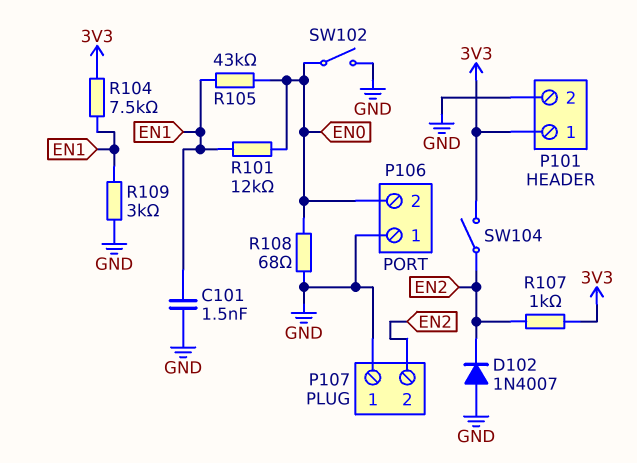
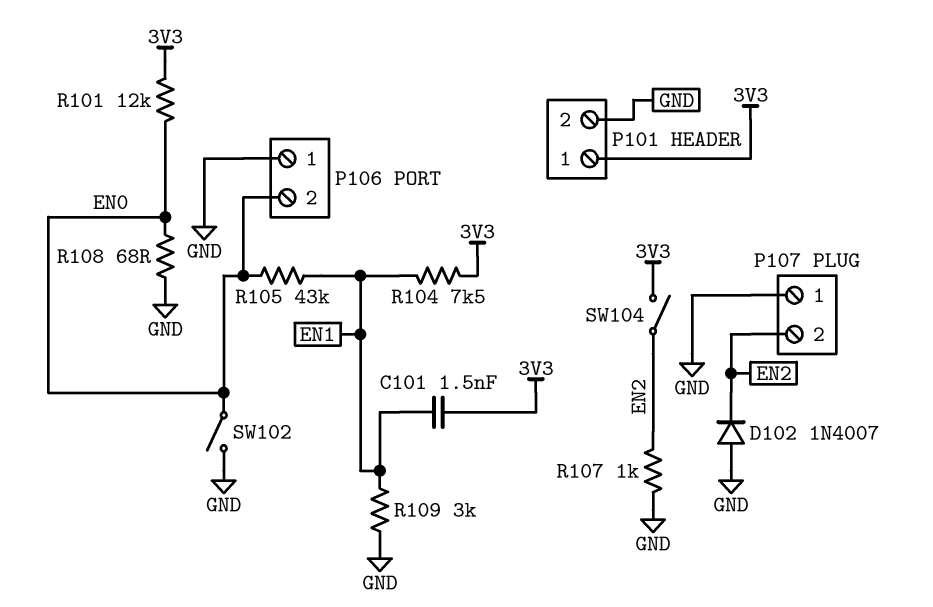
C101: 1.5nF (EN1, GND) -> 1.5nF (3V3, EN1)
R101: 12k (EN0, EN1) -> 12k (3V3, EN0)
R107: 1k (3V3, EN2) -> 1k (EN2, GND)

